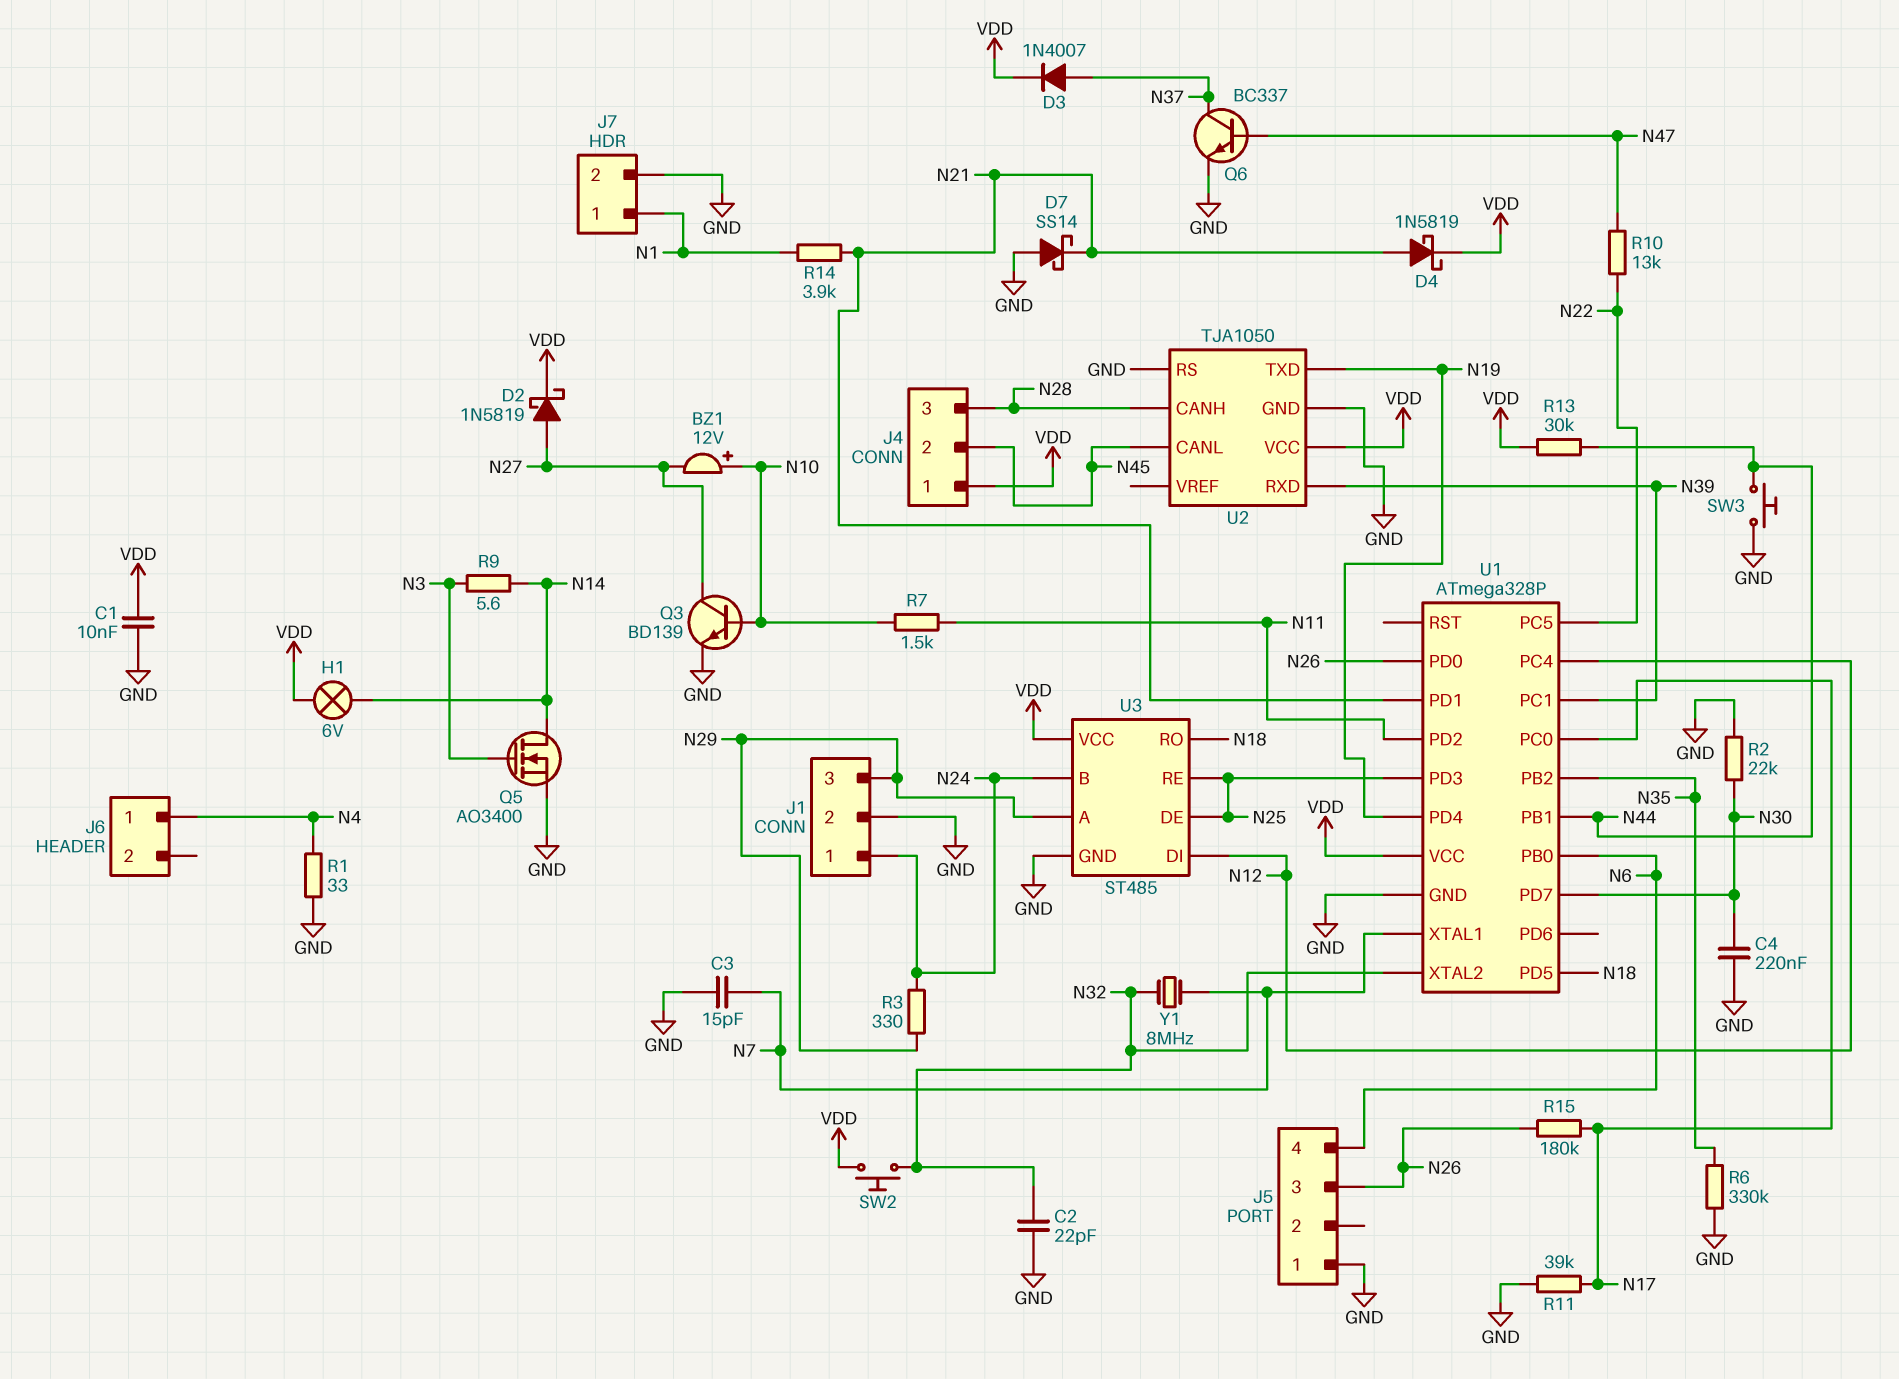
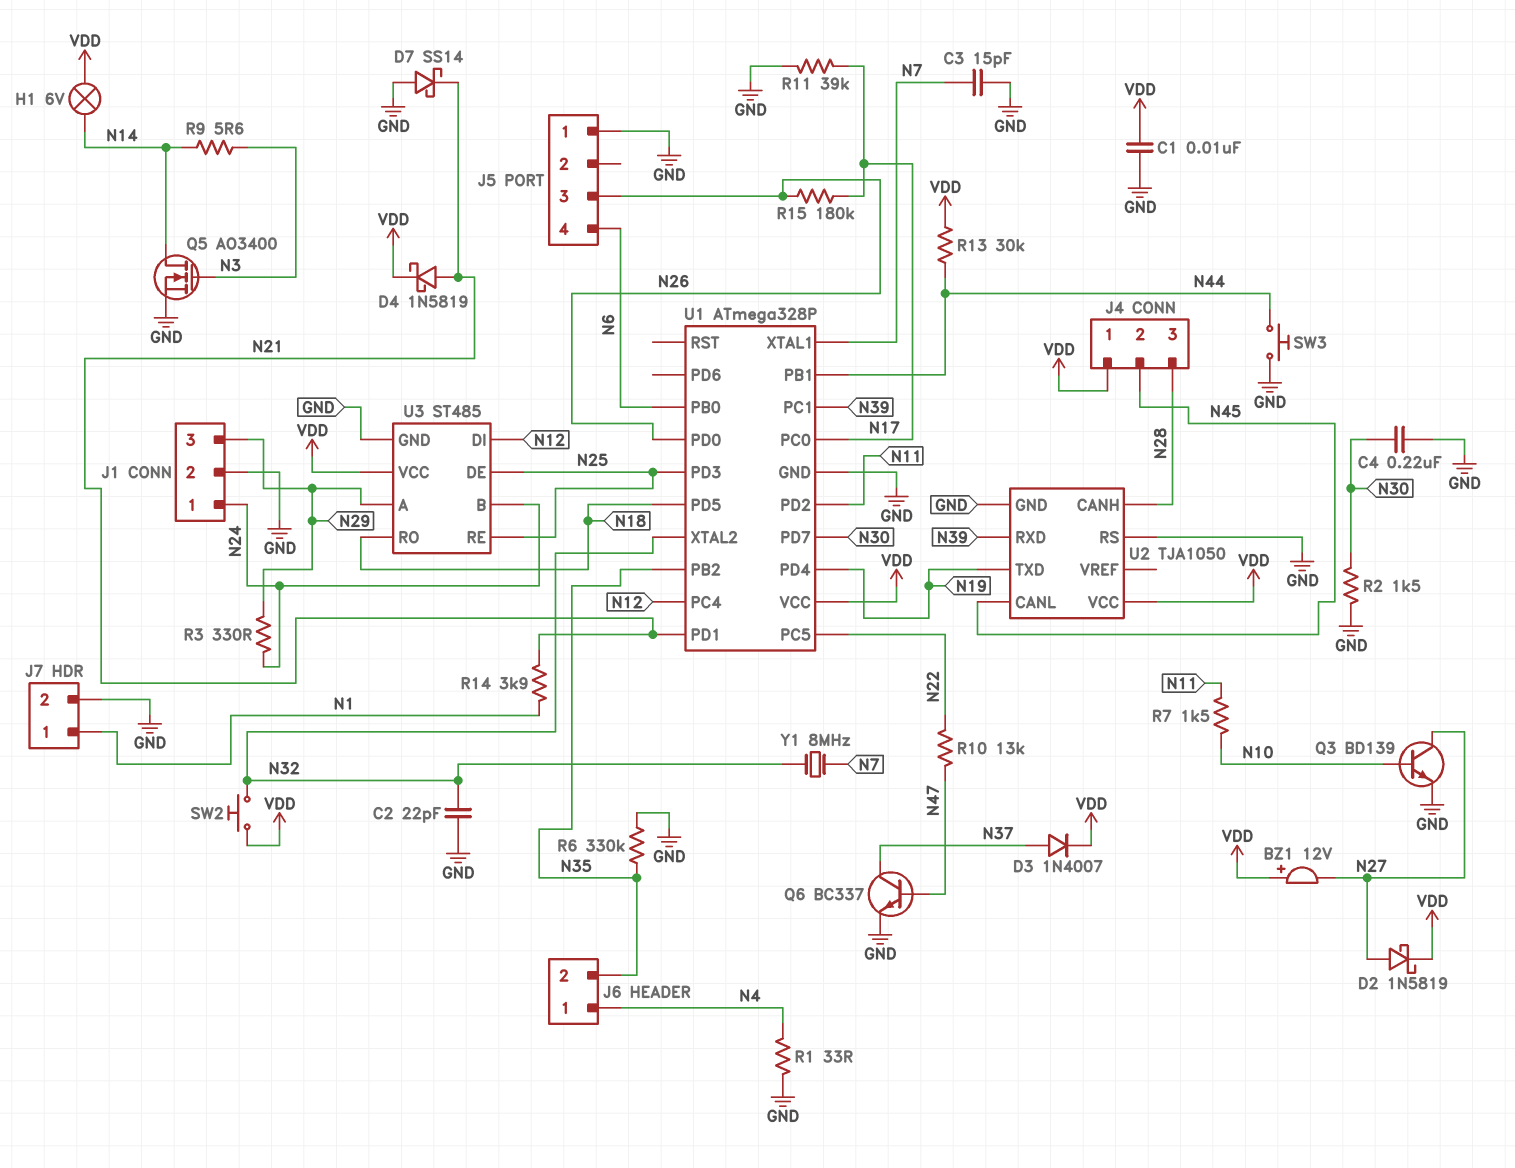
BZ1: buzzer 12V (plus N10, minus N27) -> buzzer 12V (plus VDD, minus N27)
J6 pin 2: none -> N35
R2: 22k (GND, N30) -> 1.5k (GND, N30)

